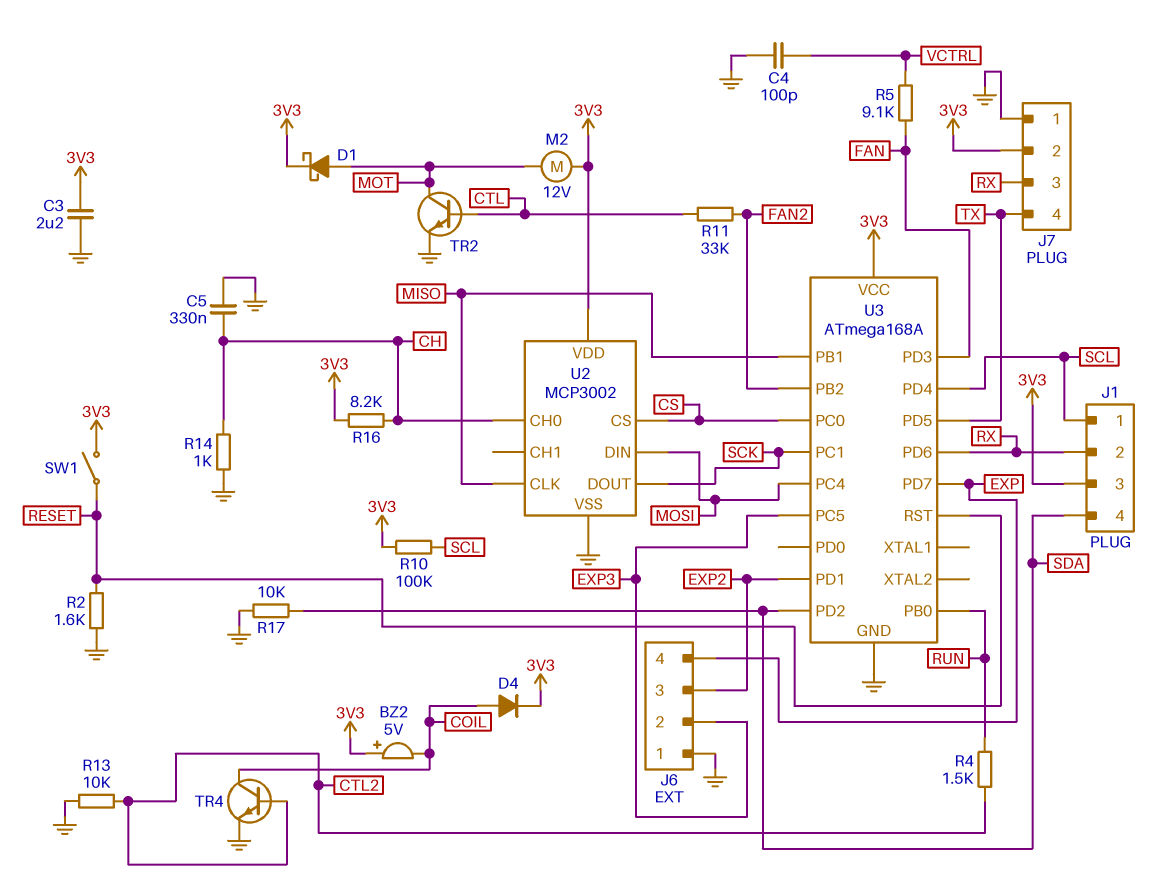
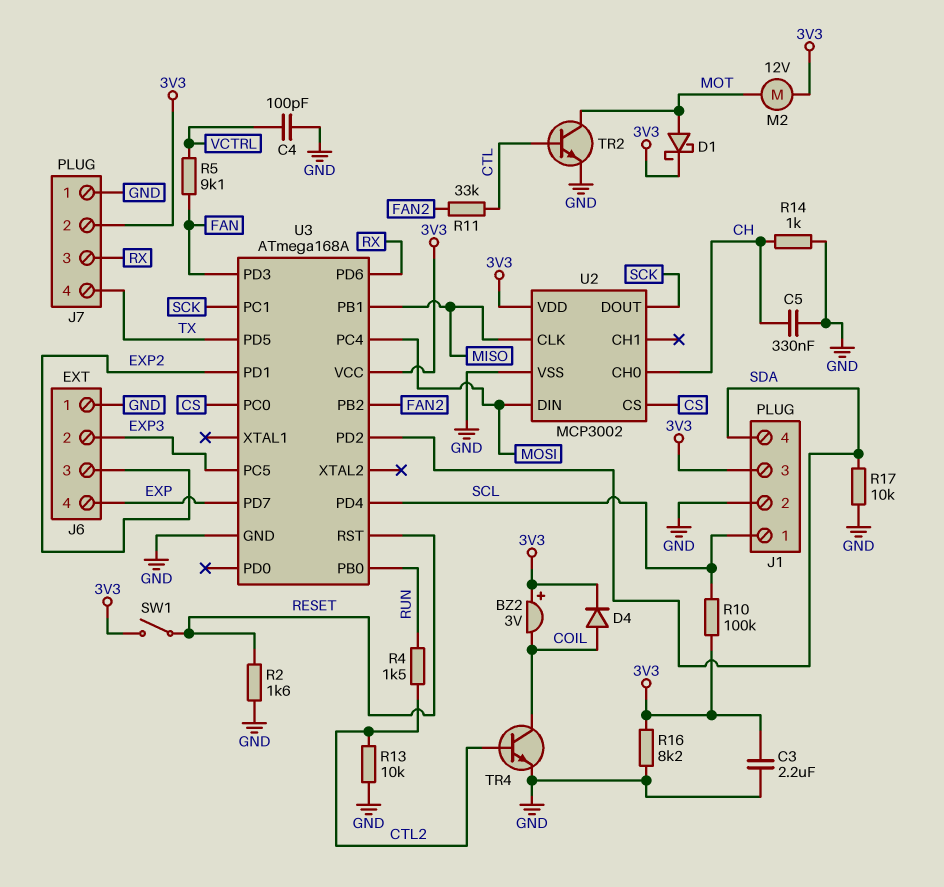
BZ2: buzzer 5V (plus 3V3, minus COIL) -> buzzer 3V (plus 3V3, minus COIL)
J1 pin 2: RX -> GND
R16: 8.2k (3V3, CH) -> 8.2k (3V3, GND)

